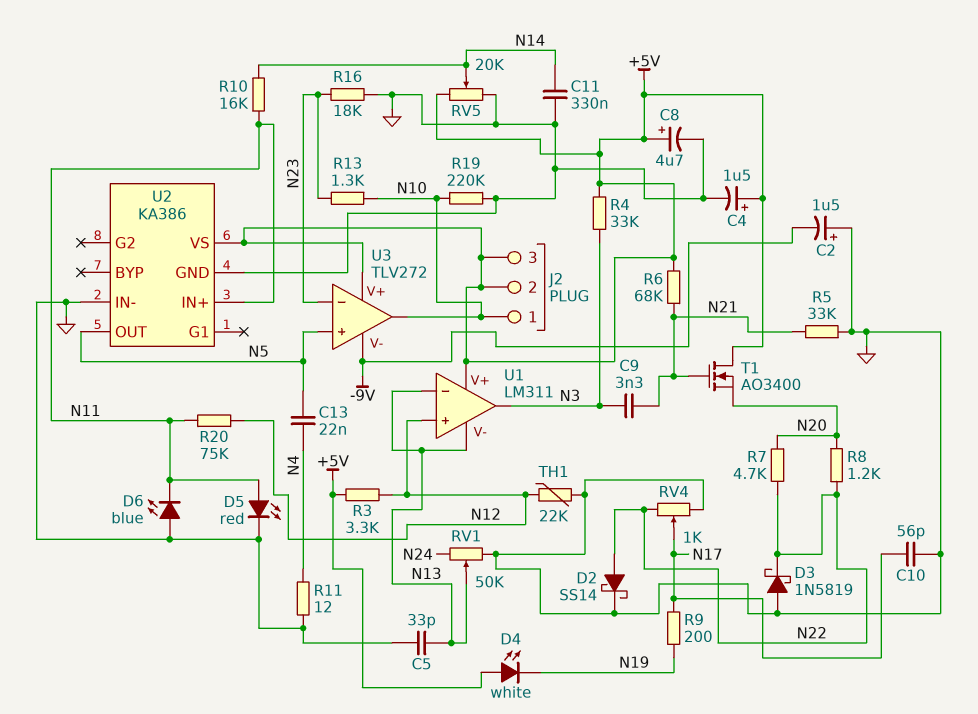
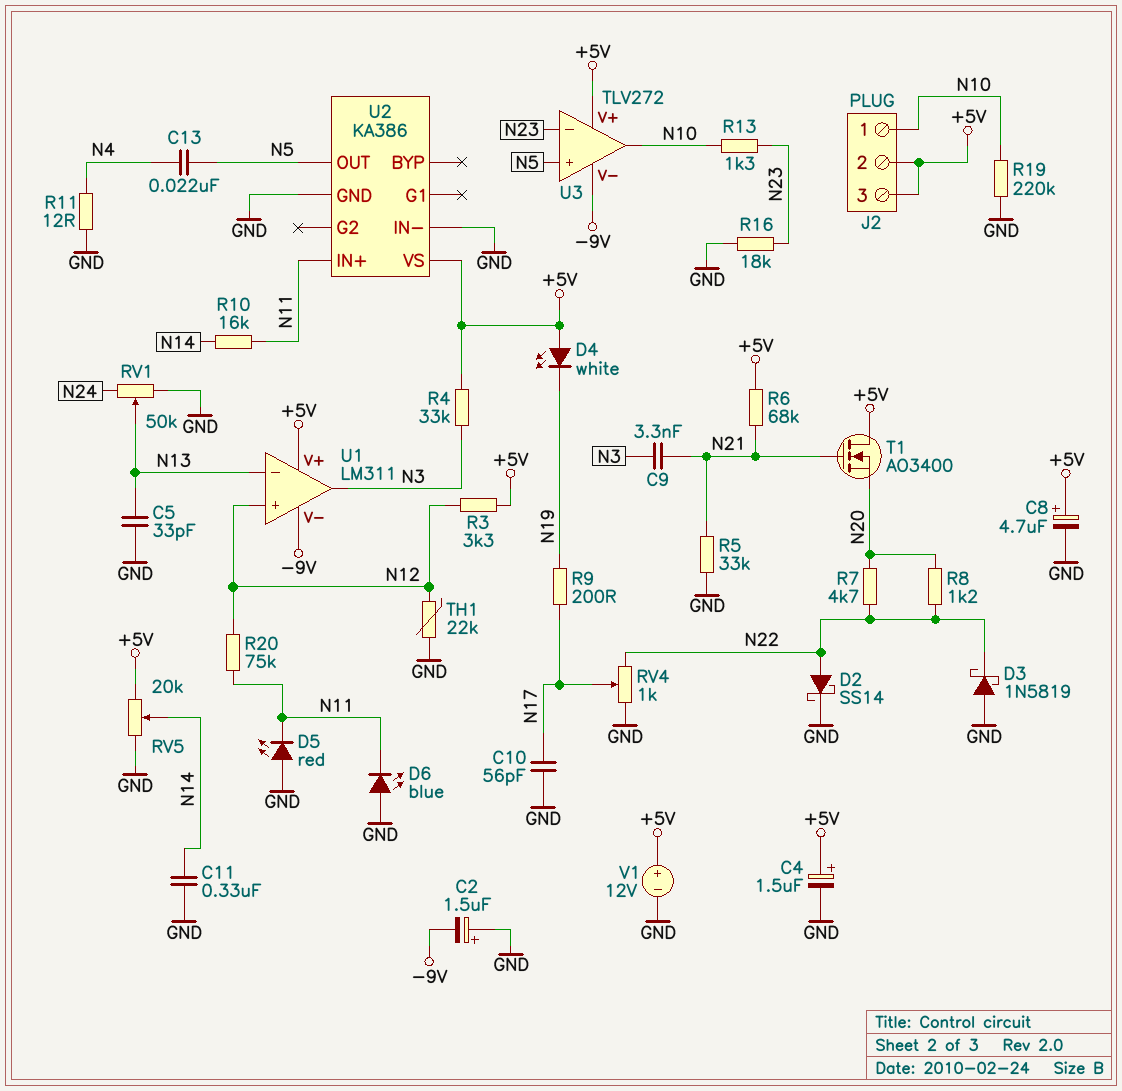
D5: LED red (A N11, K GND) -> LED red (A GND, K N11)
U1 pin V-: N13 -> -9V
V1: none -> 12V (plus +5V, minus GND)

